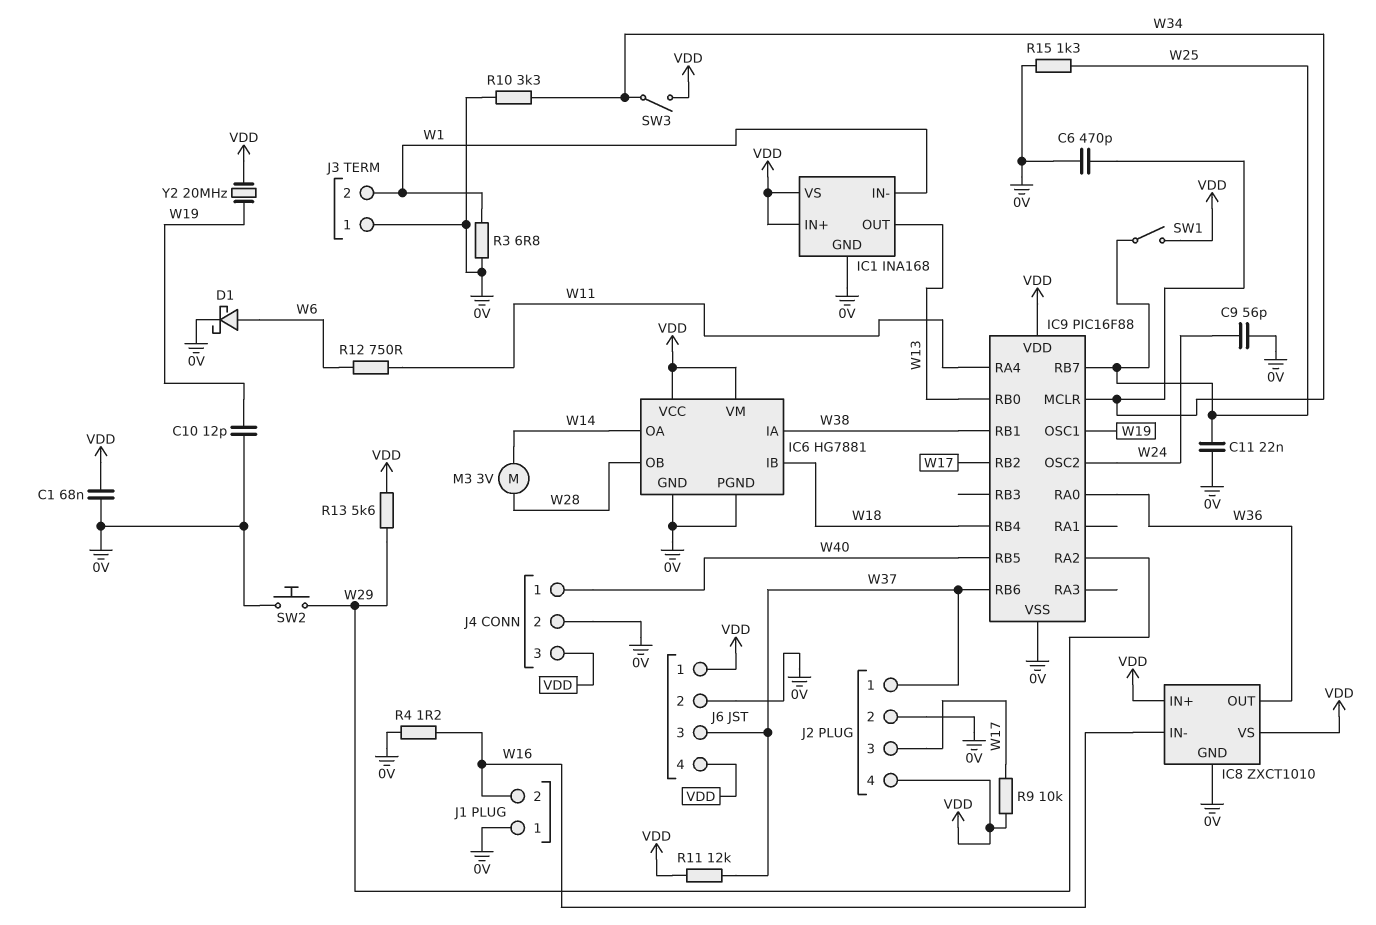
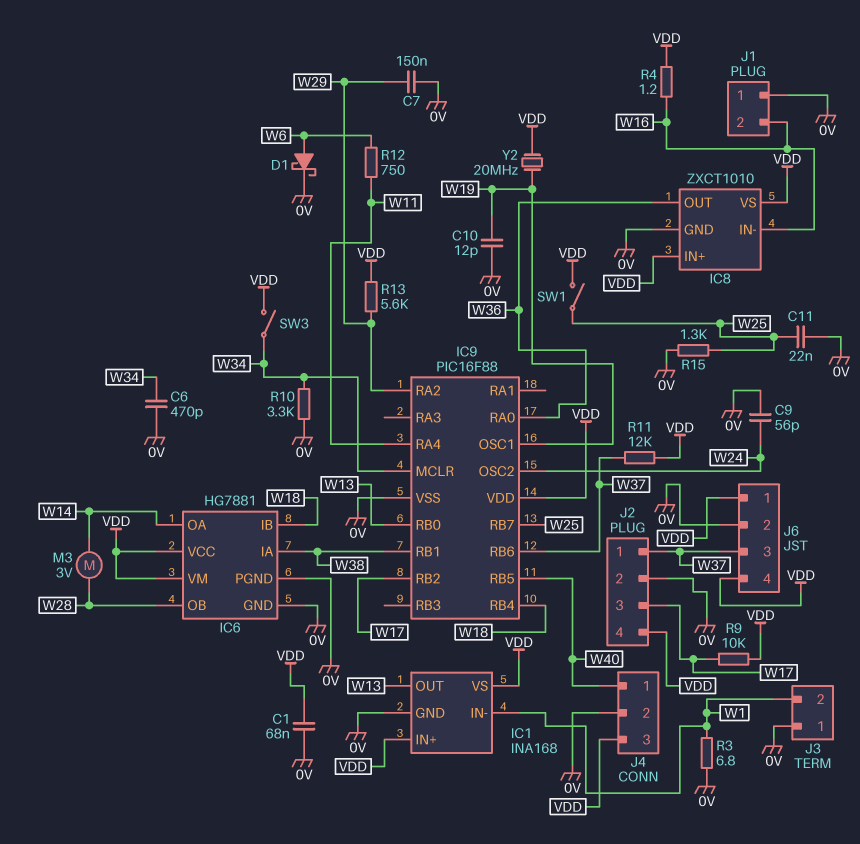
C7: none -> 150nF (0V, W29)
R4: 1.2 (0V, W16) -> 1.2 (VDD, W16)
SW2: button (0V, W29) -> none

